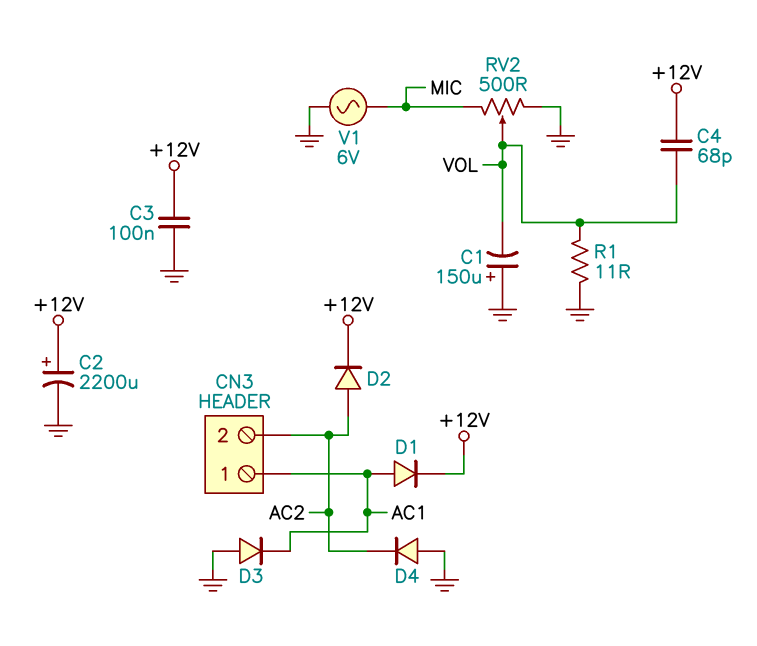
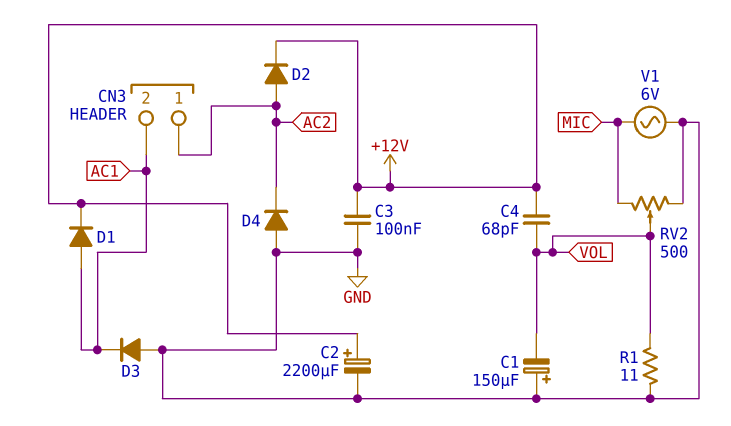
CN3 pin 1: AC1 -> AC2
CN3 pin 2: AC2 -> AC1

